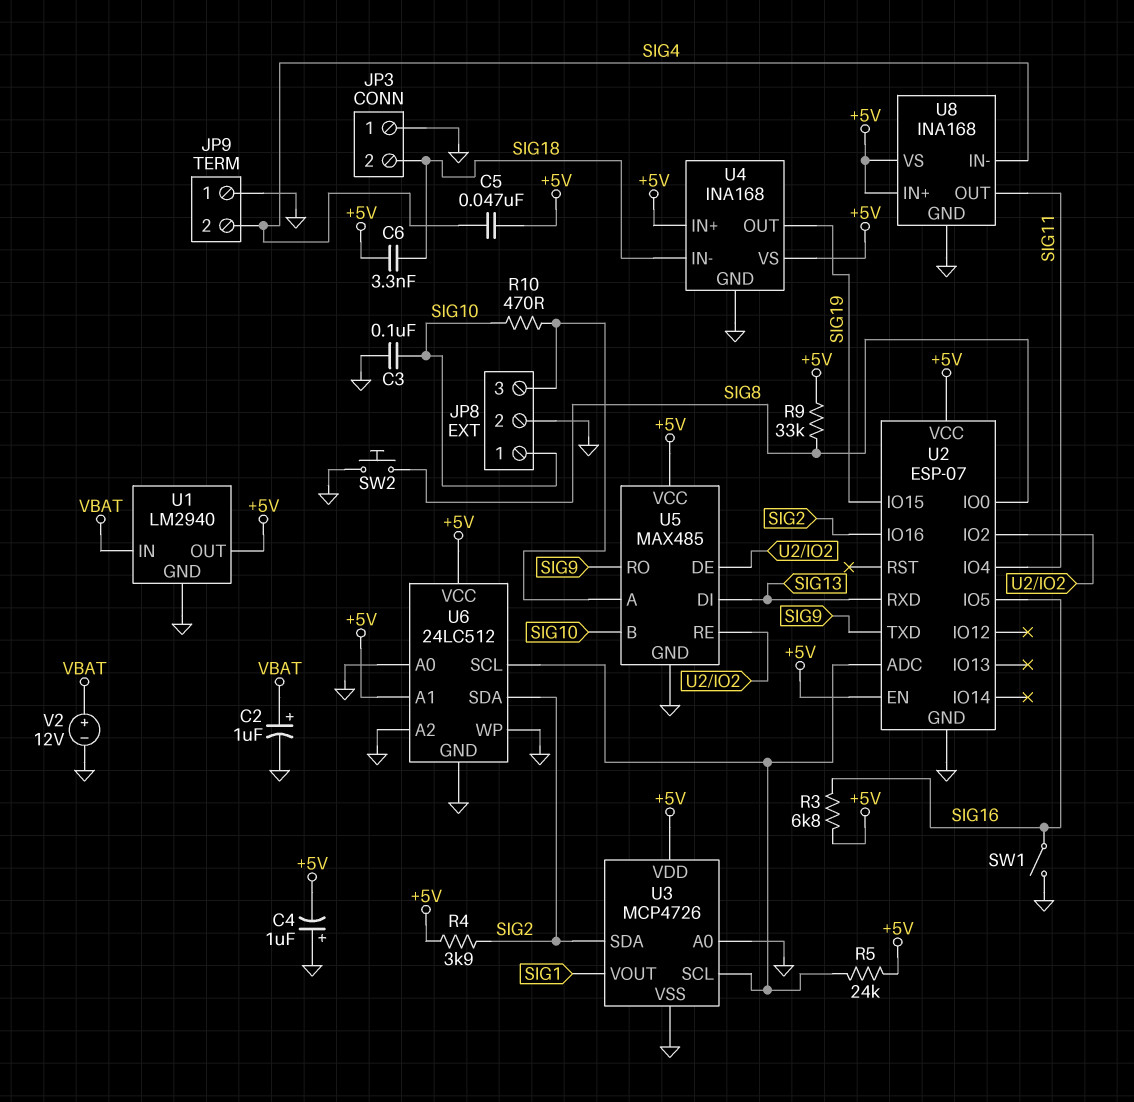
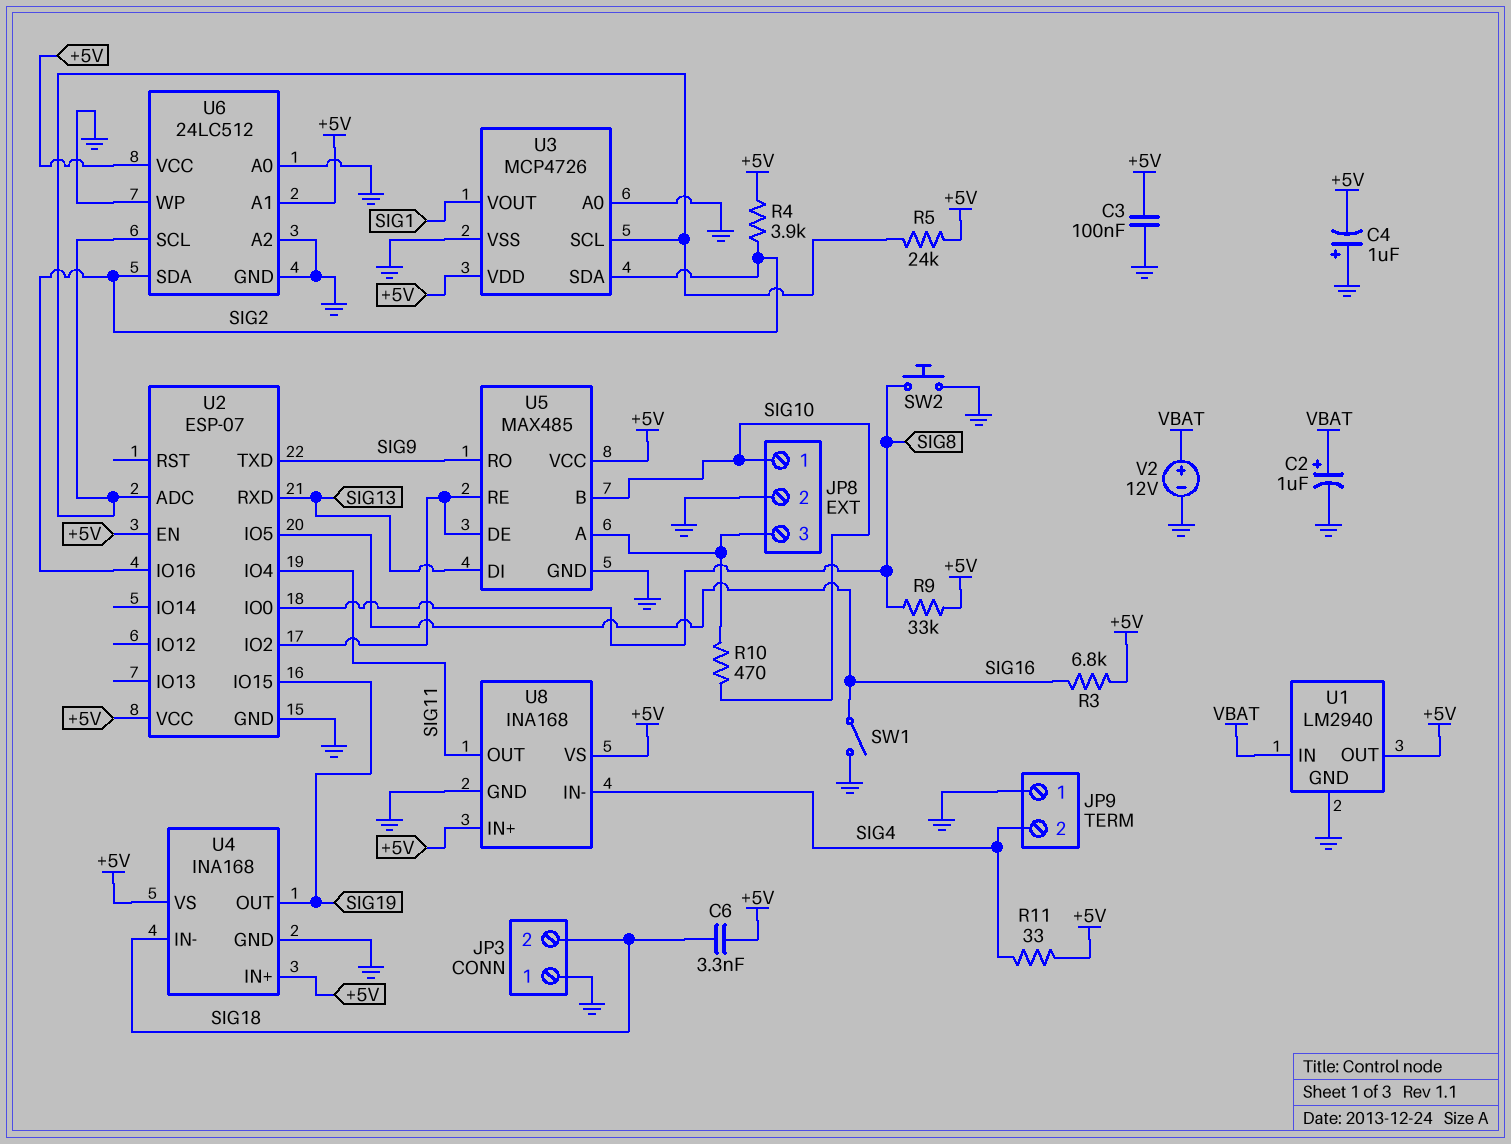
C3: 100nF (GND, SIG10) -> 100nF (+5V, GND)
C5: 47nF (+5V, SIG4) -> none
R11: none -> 33 (+5V, SIG4)

